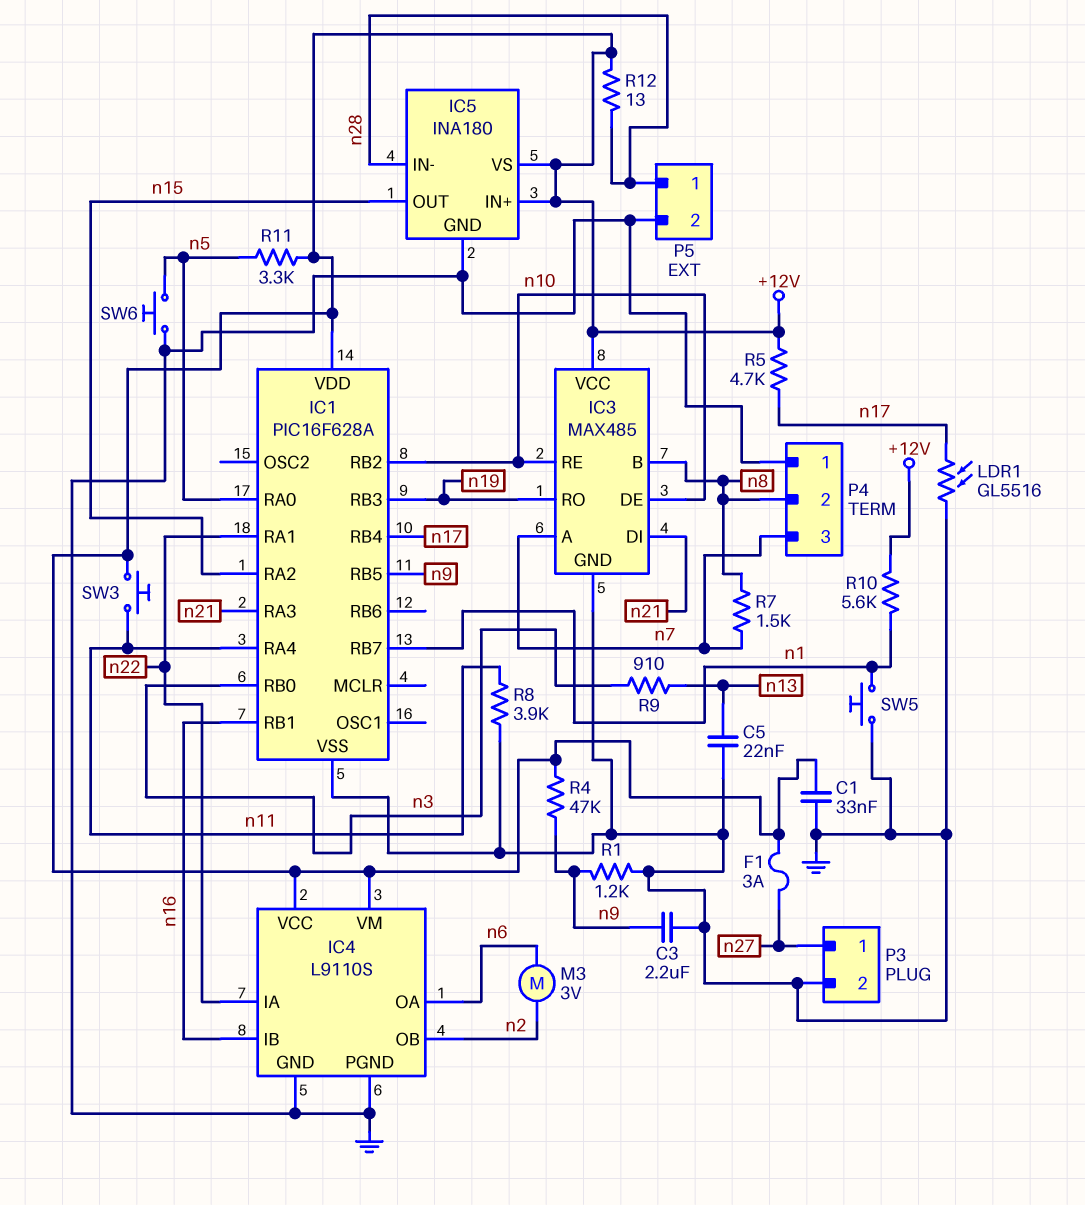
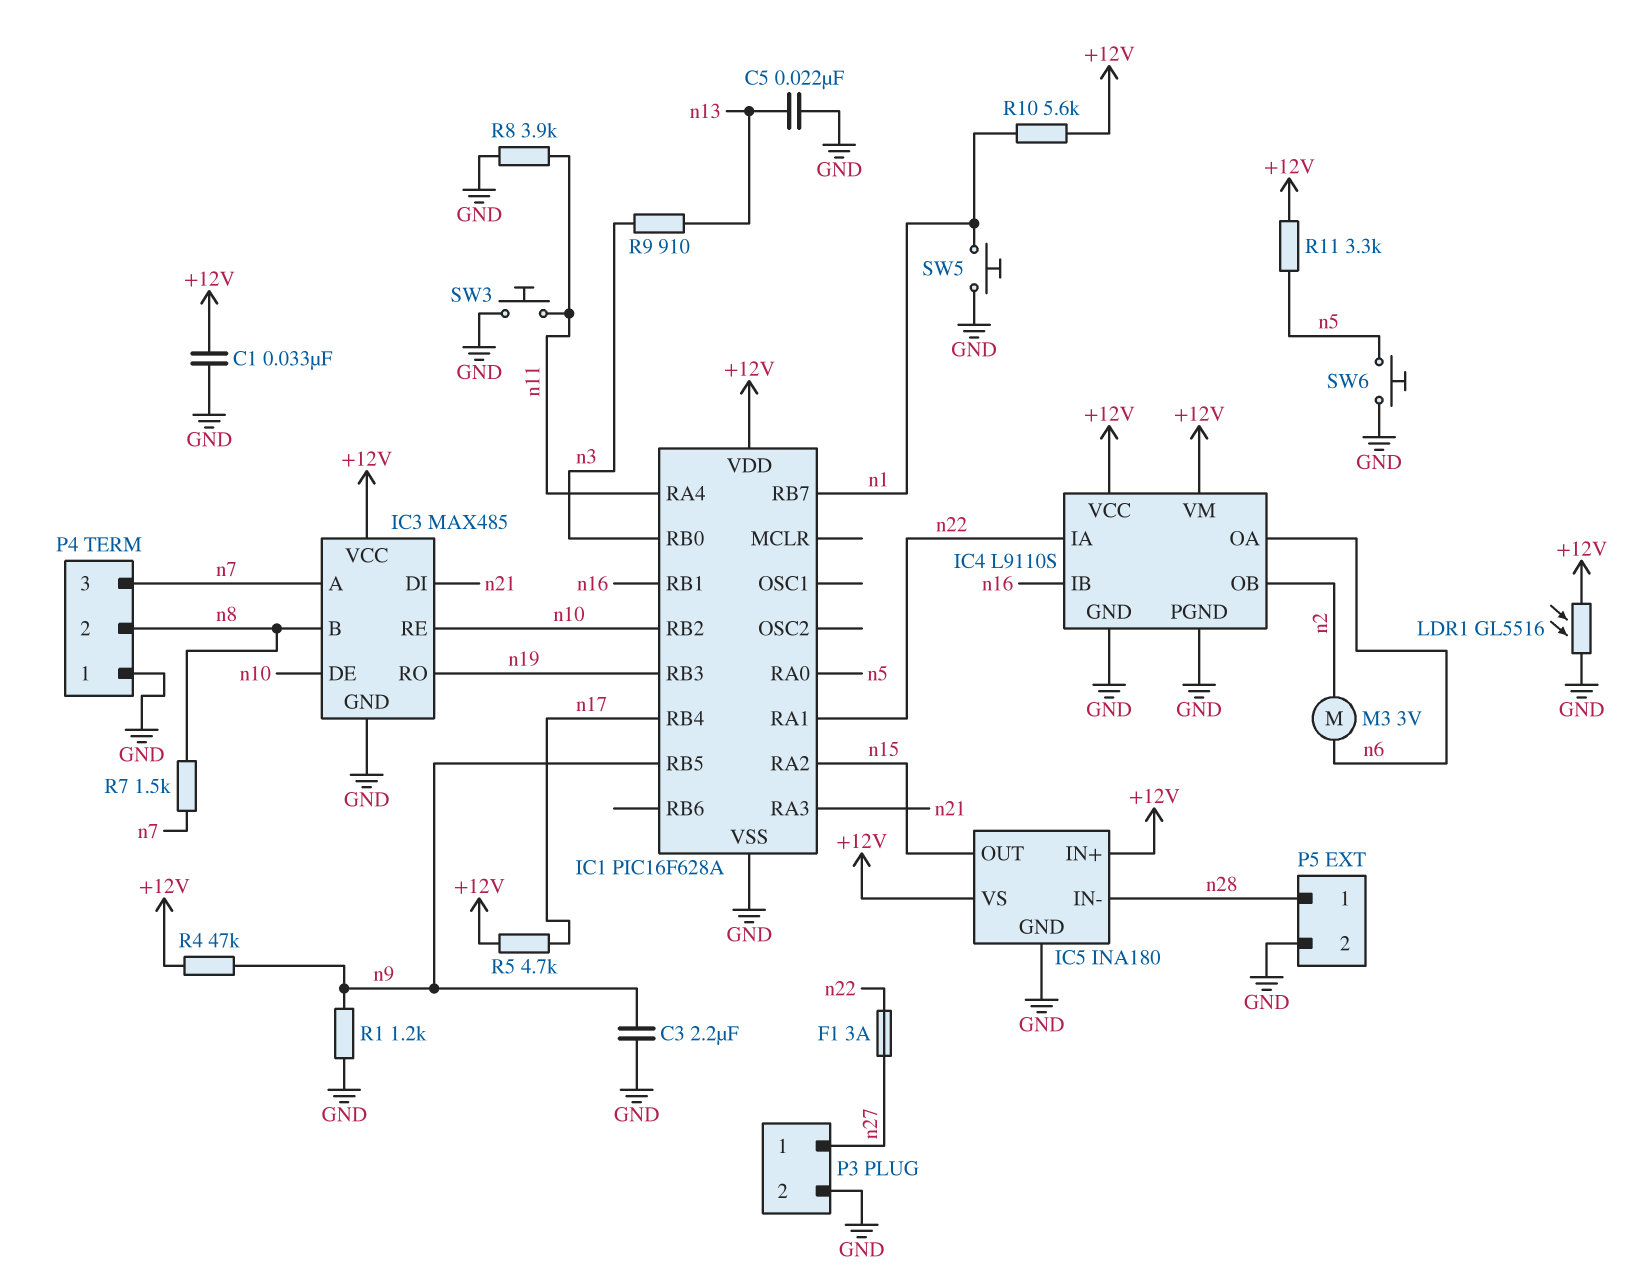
F1: 3A (+12V, n27) -> 3A (n22, n27)
LDR1: GL5516 (GND, n17) -> GL5516 (+12V, GND)
R12: 13 (+12V, n28) -> none
SW3: button (+12V, n11) -> button (GND, n11)

